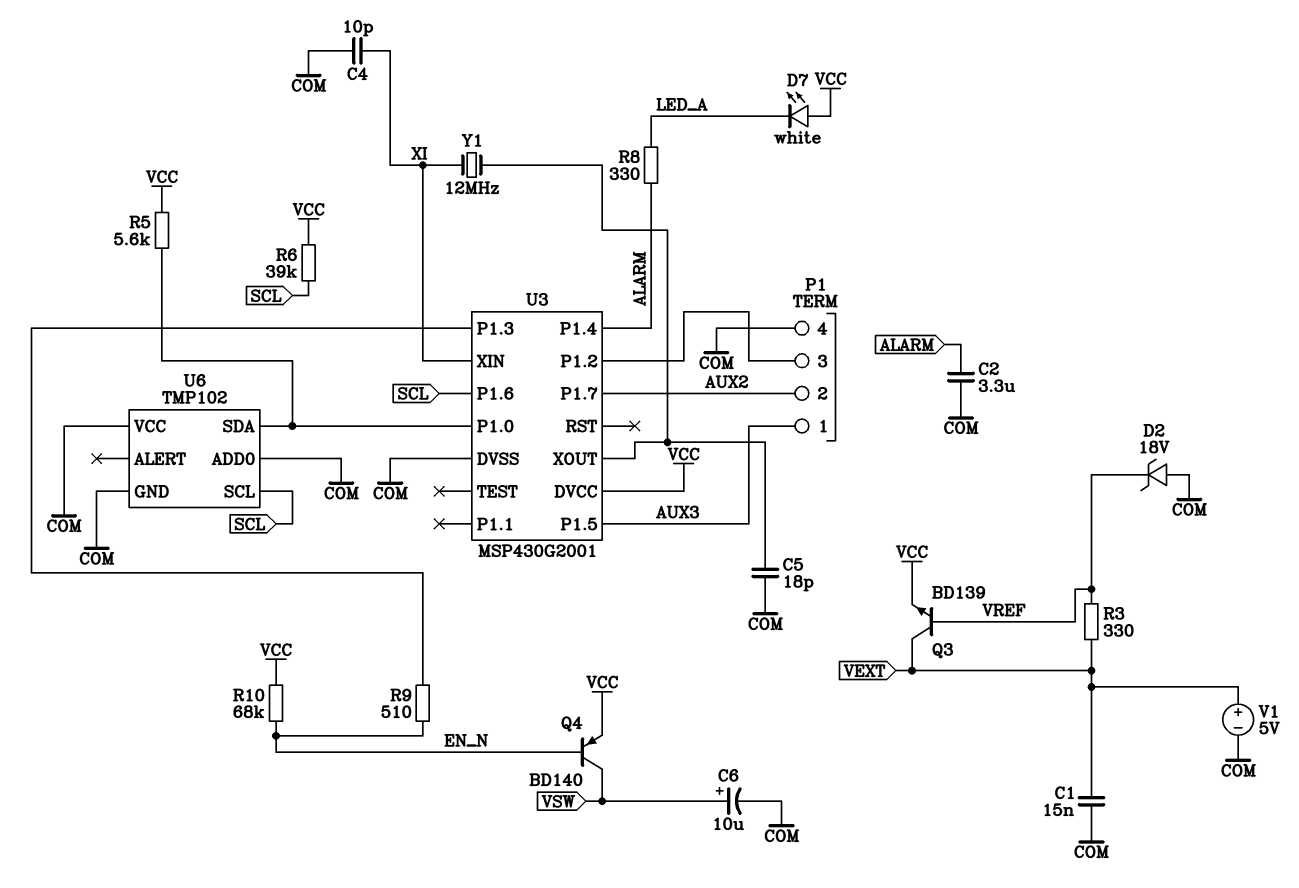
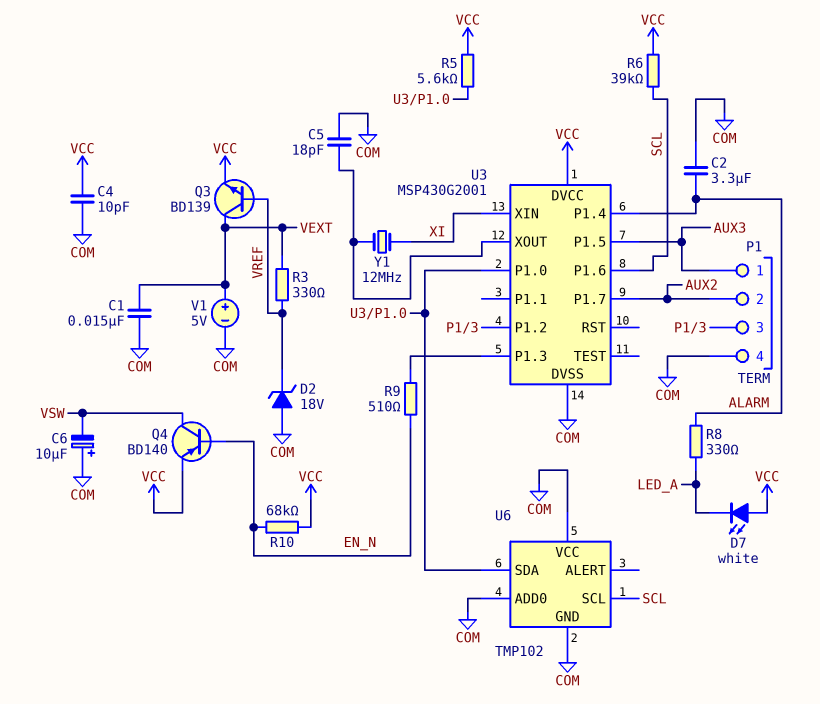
C4: 10pF (COM, XI) -> 10pF (COM, VCC)
C6: 10uF (plus VSW, minus COM) -> 10uF (plus COM, minus VSW)

